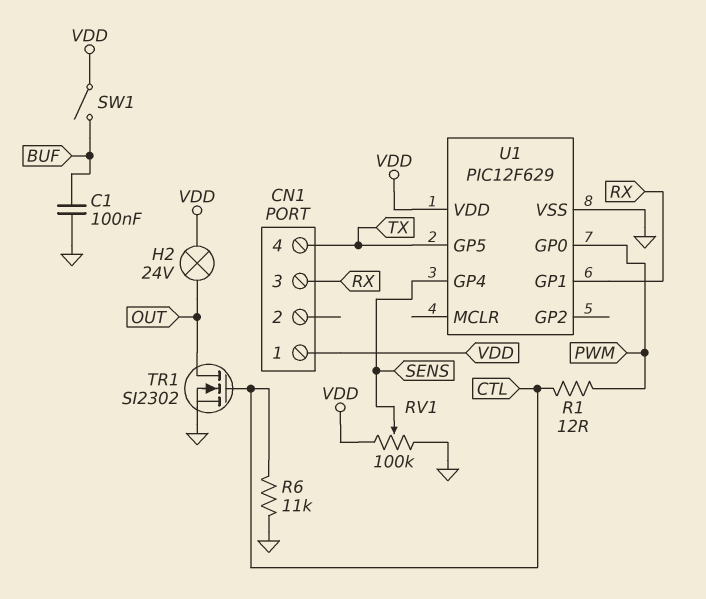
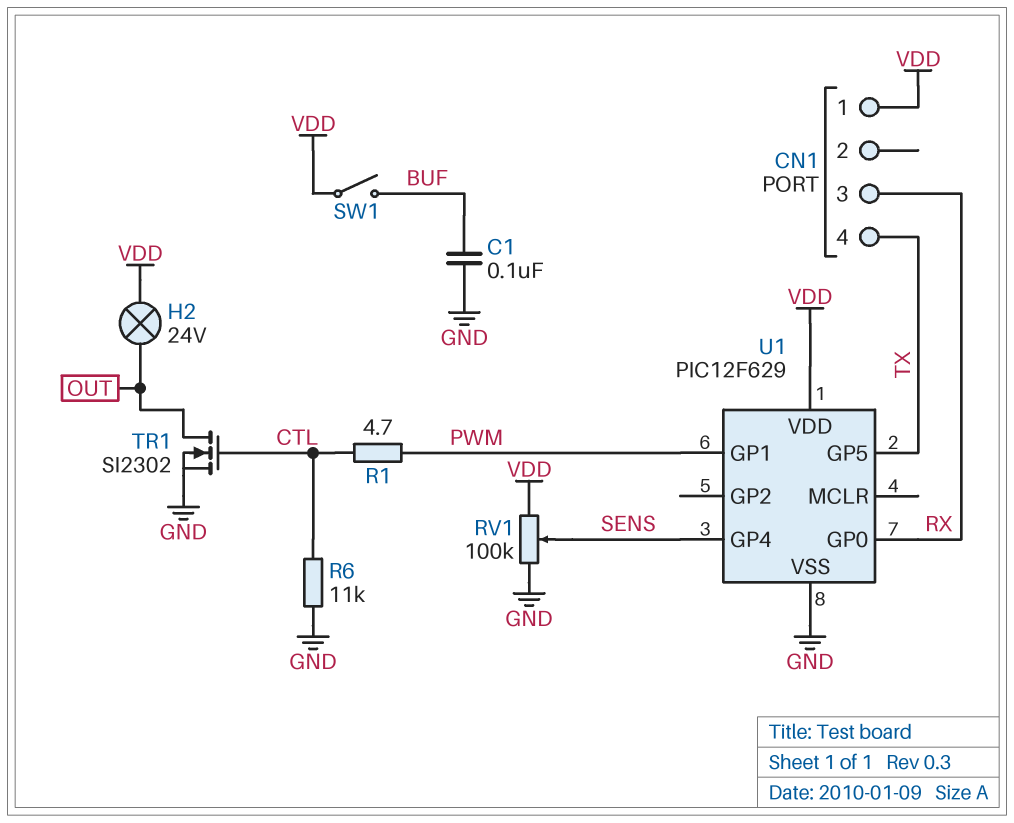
R1: 12 (CTL, PWM) -> 4.7 (CTL, PWM)
U1 pin GP0: PWM -> RX
U1 pin GP1: RX -> PWM

